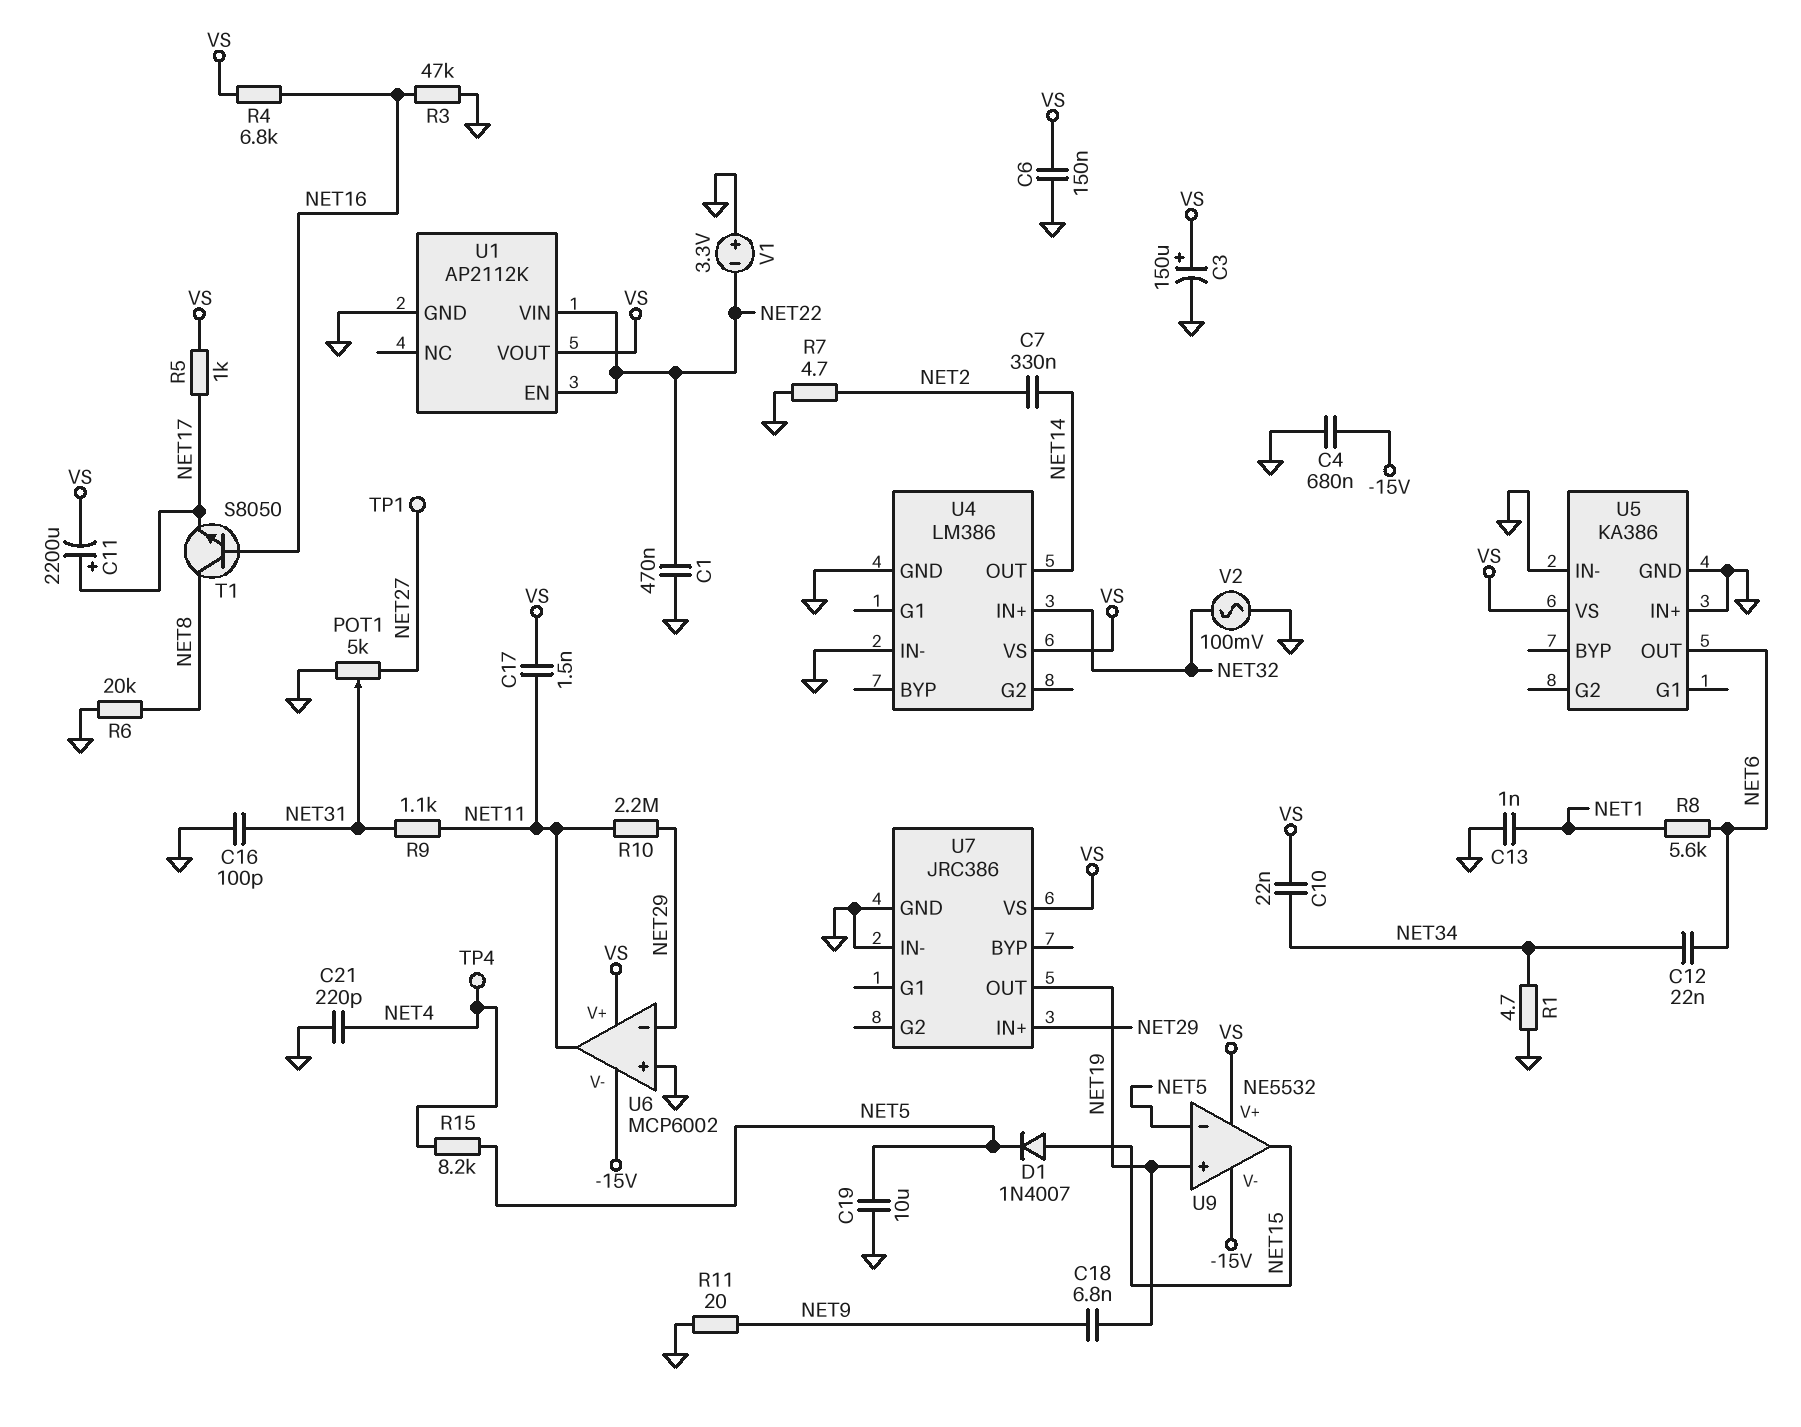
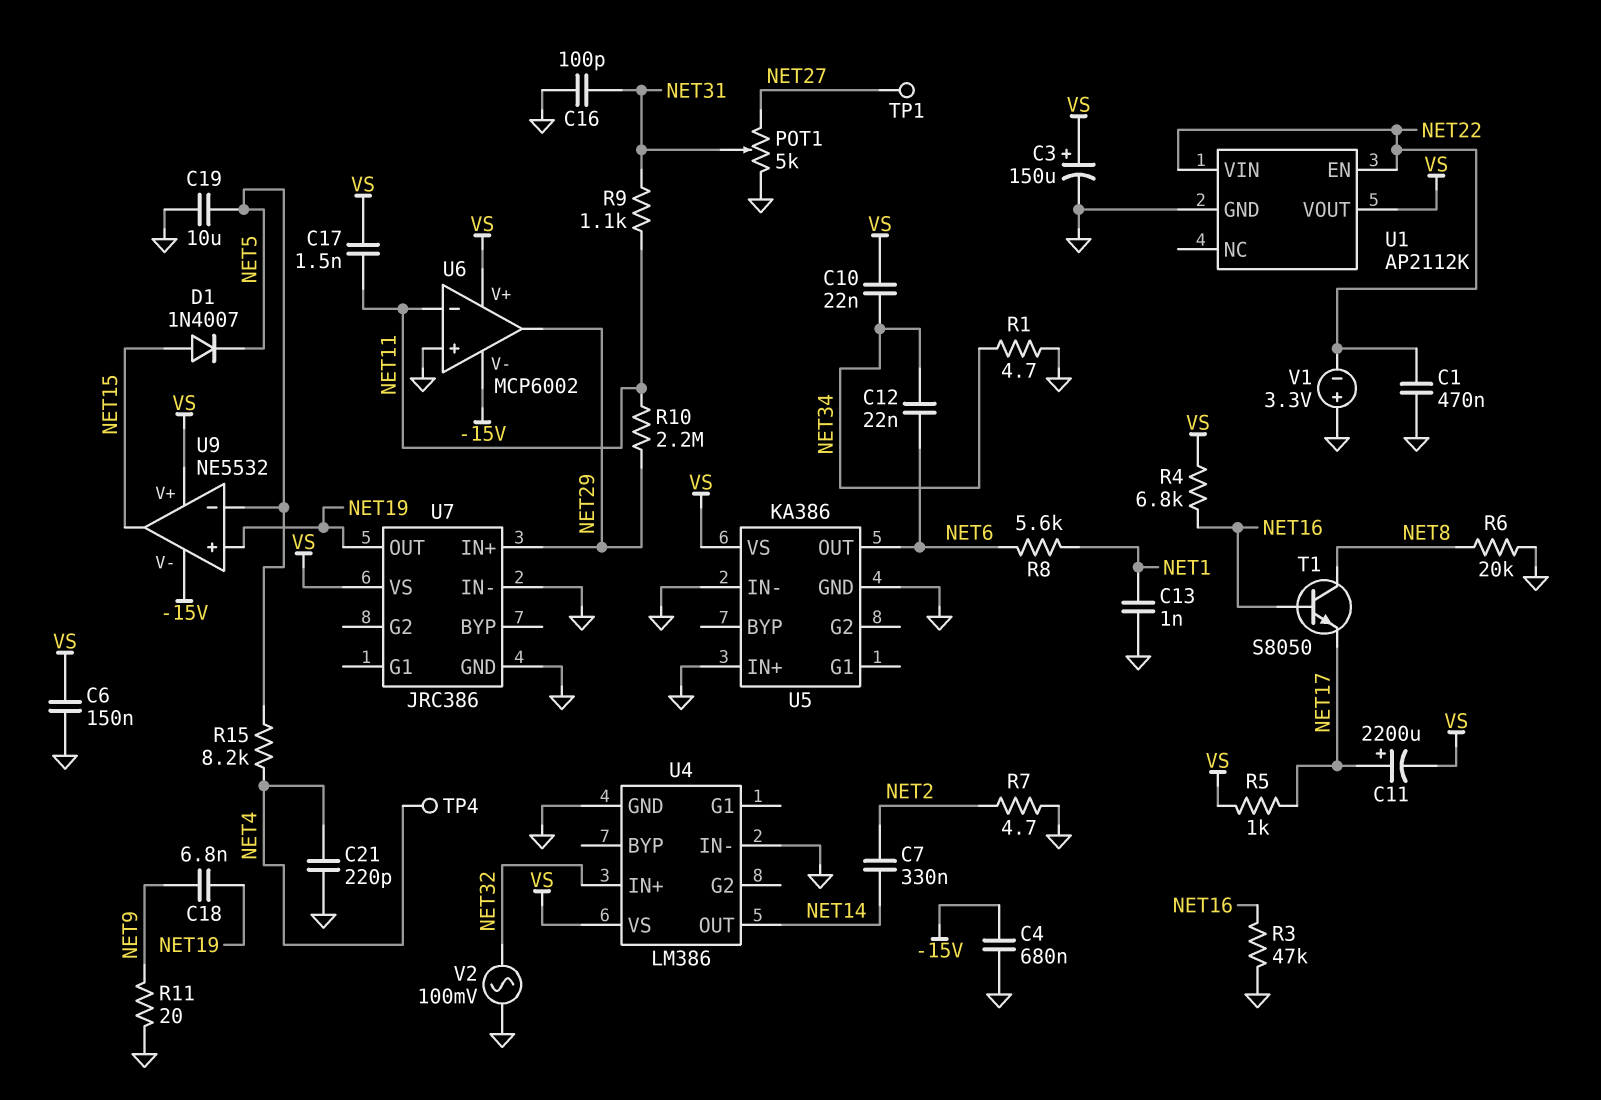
U6 pin in-: NET29 -> NET11
U6 pin out: NET11 -> NET29

